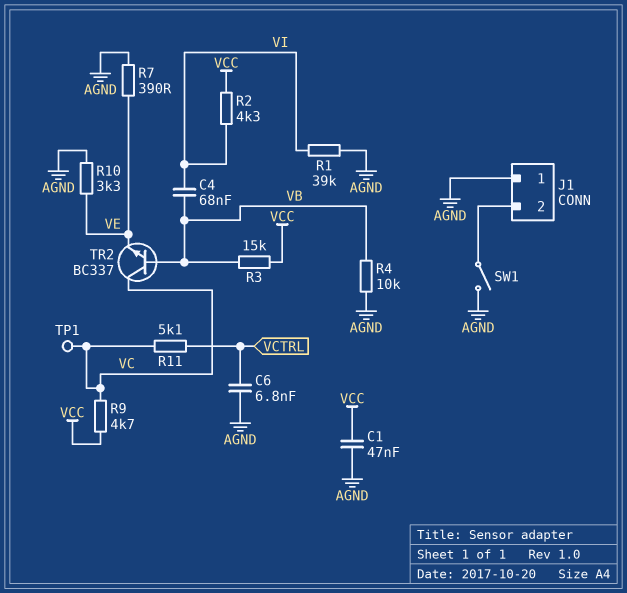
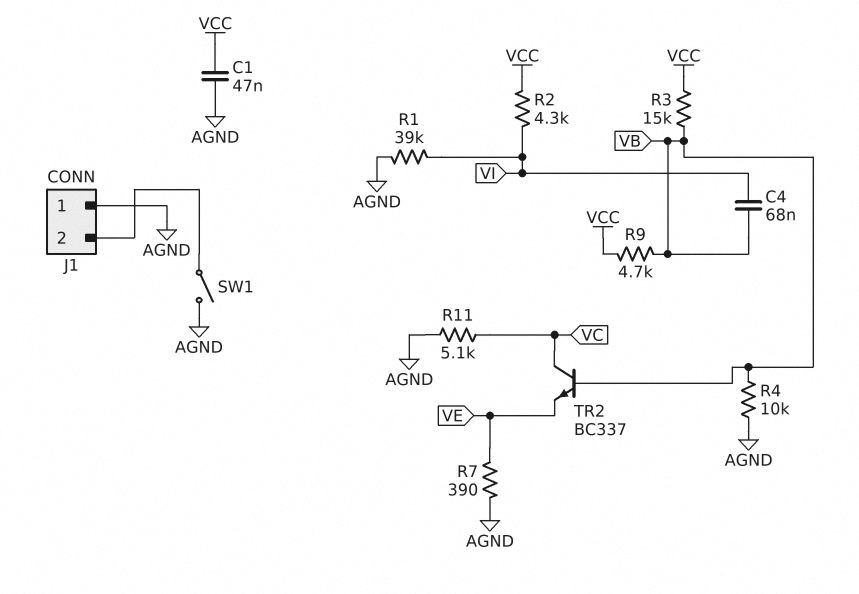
C6: 6.8nF (AGND, VCTRL) -> none
R9: 4.7k (VC, VCC) -> 4.7k (VB, VCC)
R10: 3.3k (AGND, VE) -> none
R11: 5.1k (VC, VCTRL) -> 5.1k (AGND, VC)
TP1: test point (VC) -> none

